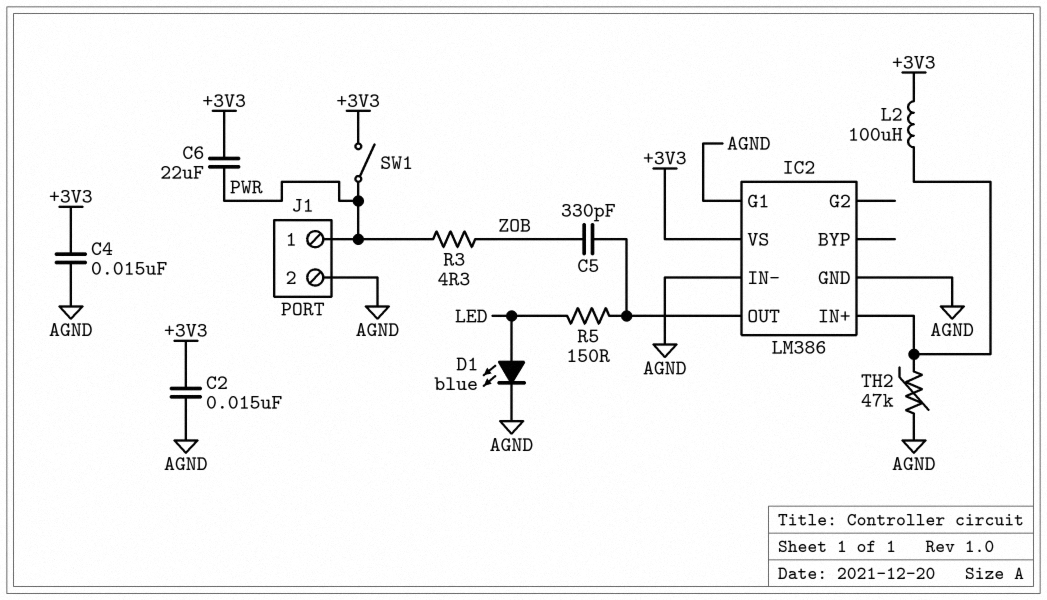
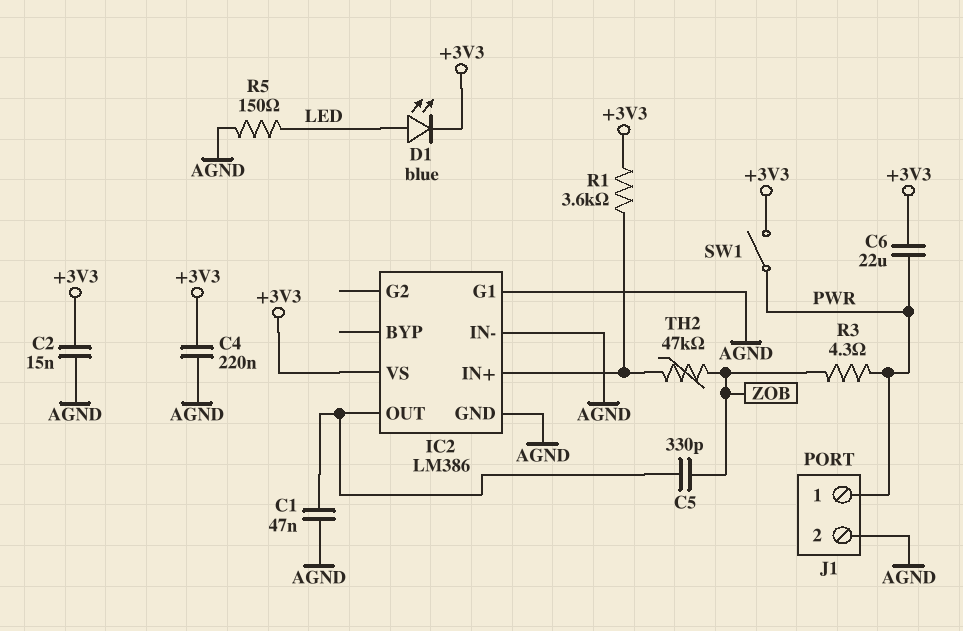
C1: none -> 47nF (AGND, IC2/OUT)
C4: 15nF (+3V3, AGND) -> 220nF (+3V3, AGND)
D1: LED blue (A LED, K AGND) -> LED blue (A LED, K +3V3)
L2: 100uH (+3V3, IC2/IN+) -> none
R1: none -> 3.6k (+3V3, IC2/IN+)
R5: 150 (IC2/OUT, LED) -> 150 (AGND, LED)
TH2: 47k (AGND, IC2/IN+) -> 47k (IC2/IN+, ZOB)

